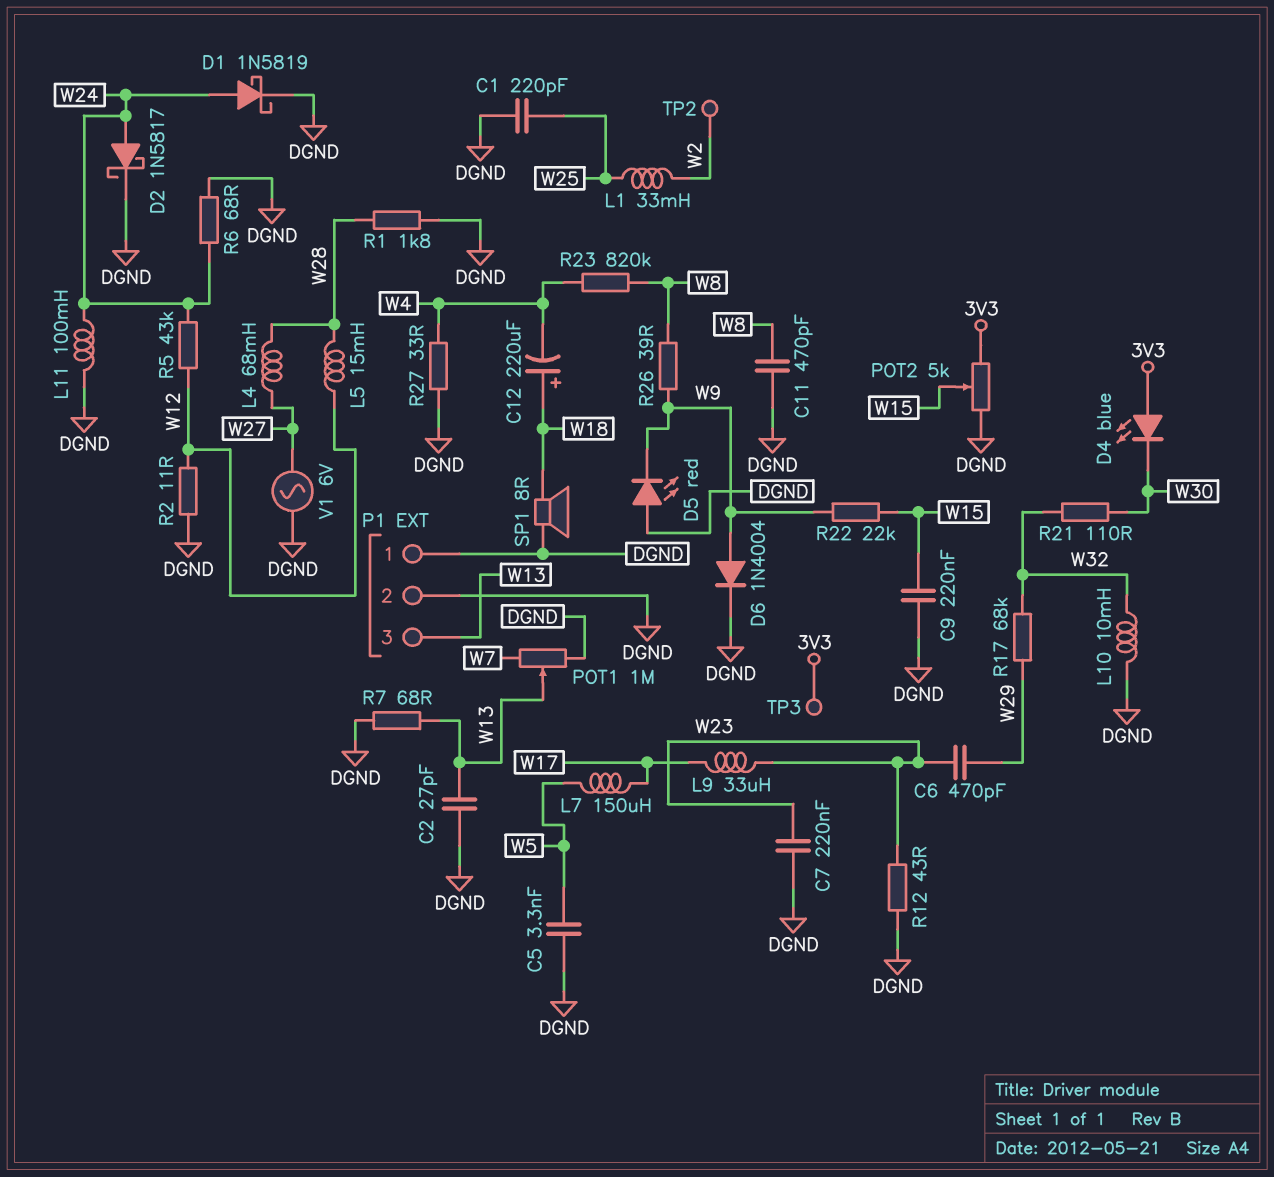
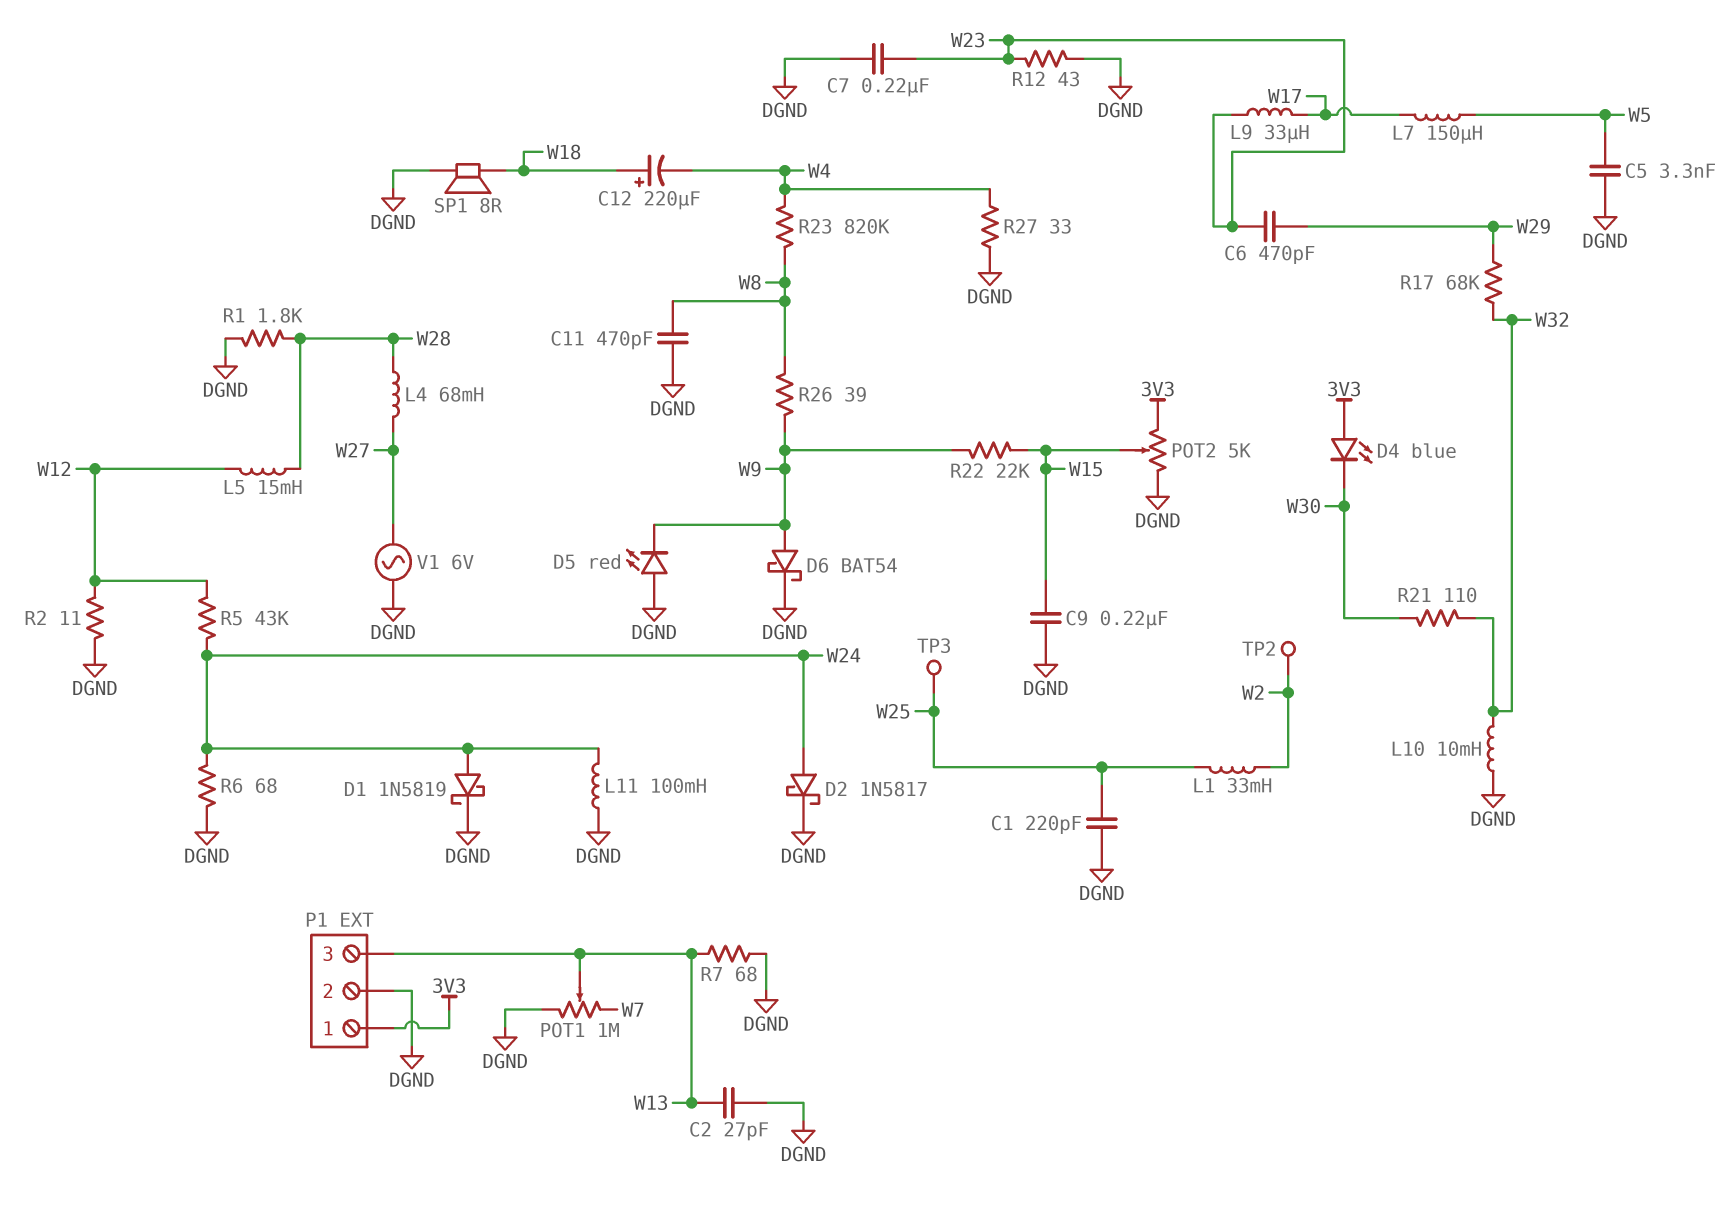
D6: diode 1N4004 (A W9, K DGND) -> schottky BAT54 (A W9, K DGND)
P1 pin 1: DGND -> 3V3
TP3: test point (3V3) -> test point (W25)

